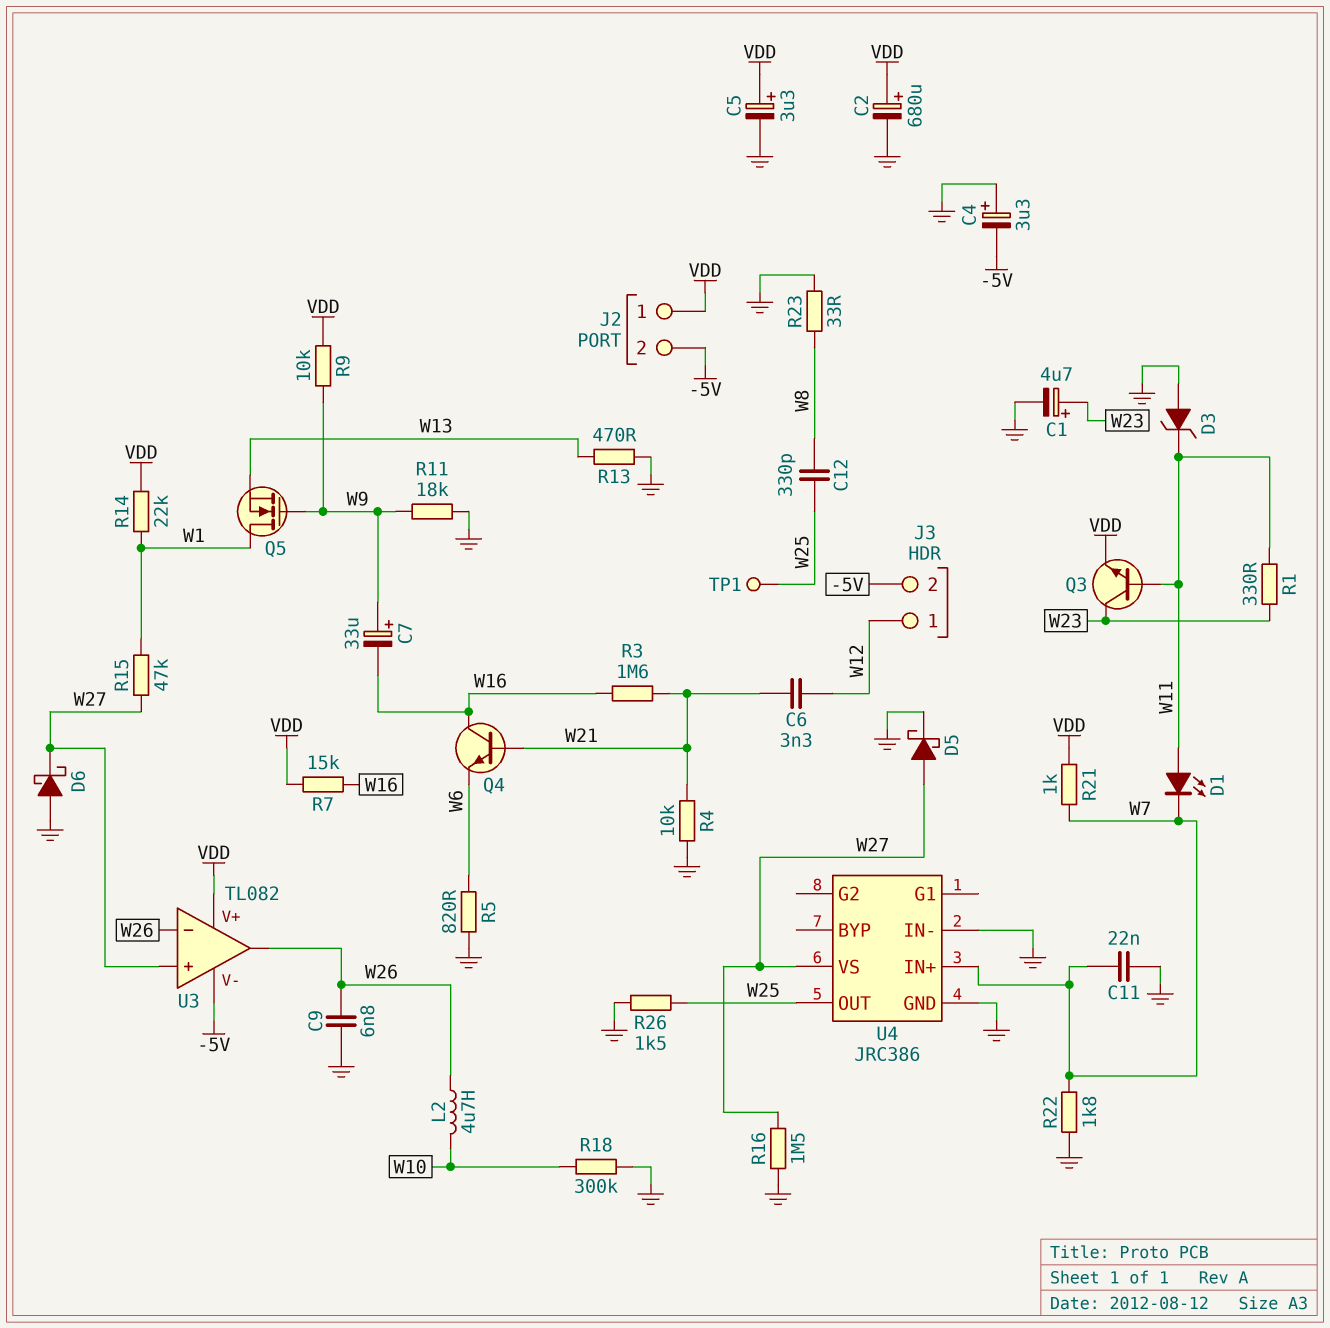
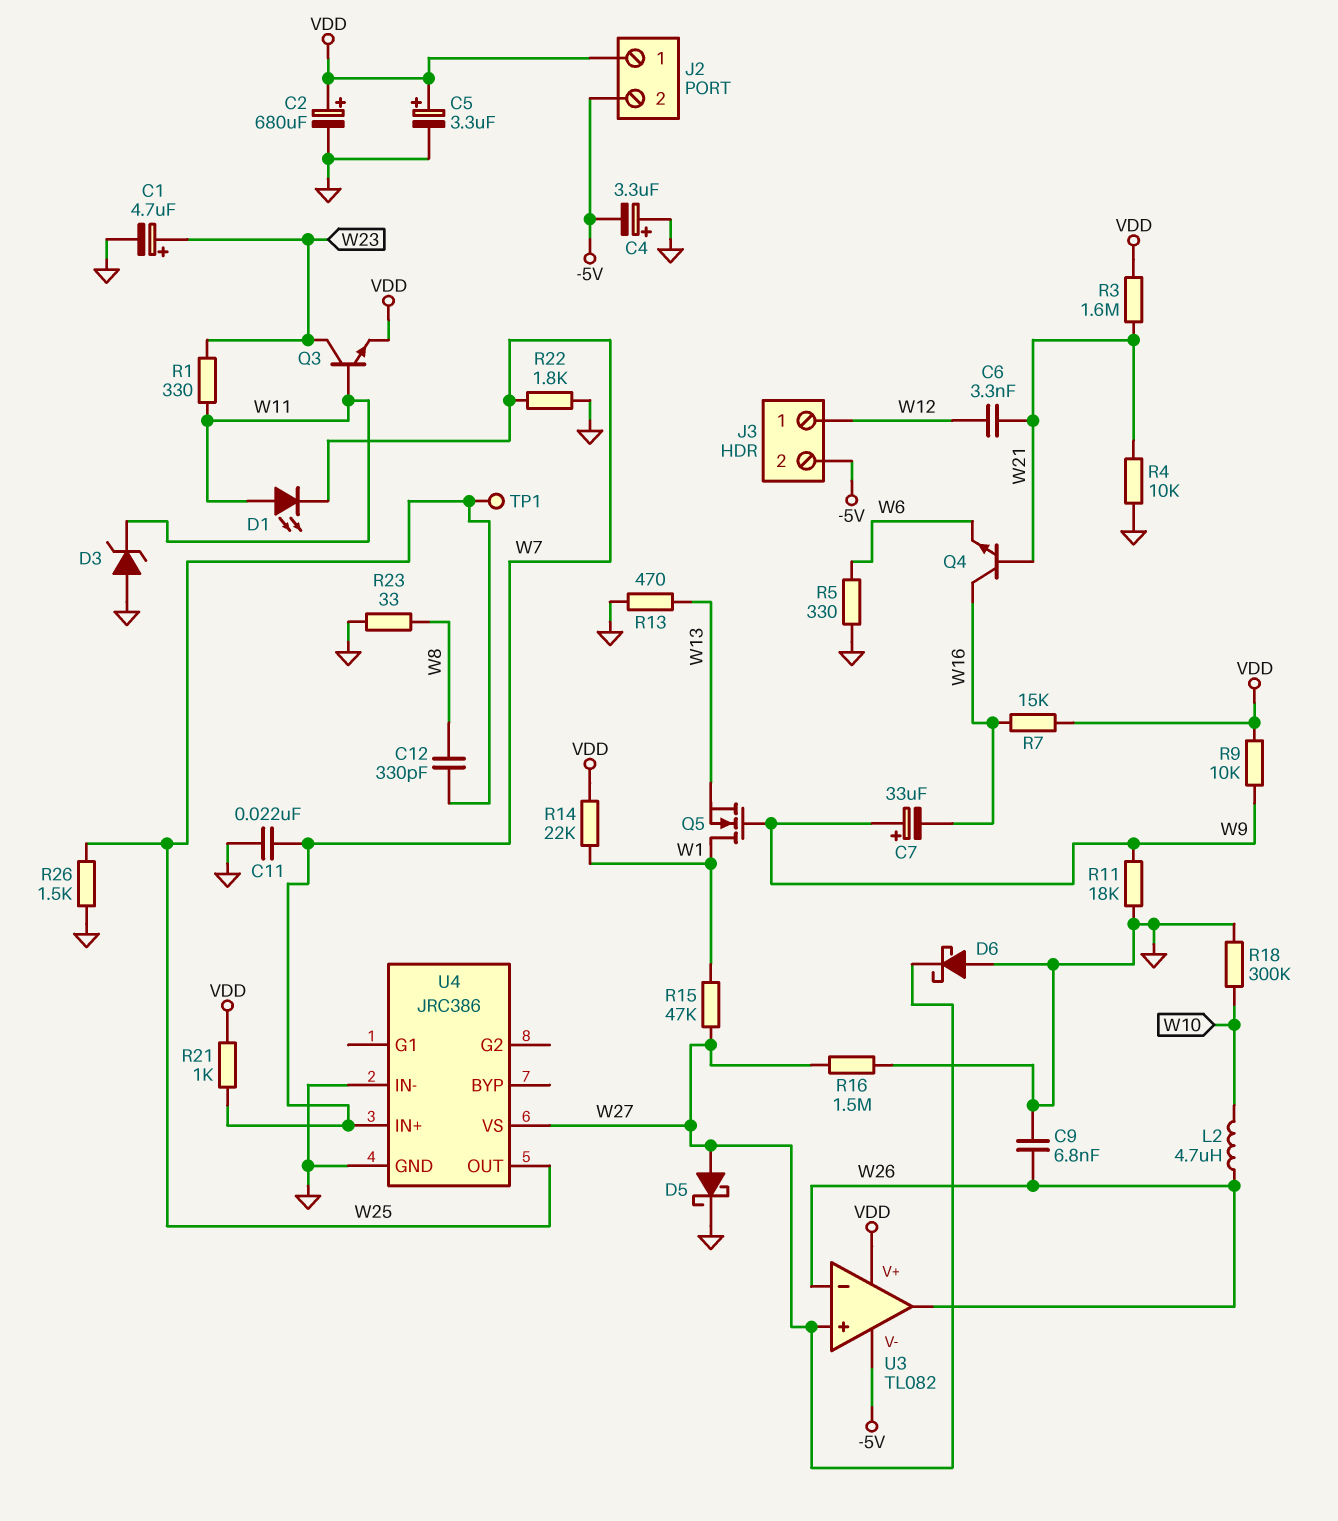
R3: 1.6M (W16, W21) -> 1.6M (VDD, W21)
R5: 820 (GND, W6) -> 330 (GND, W6)

